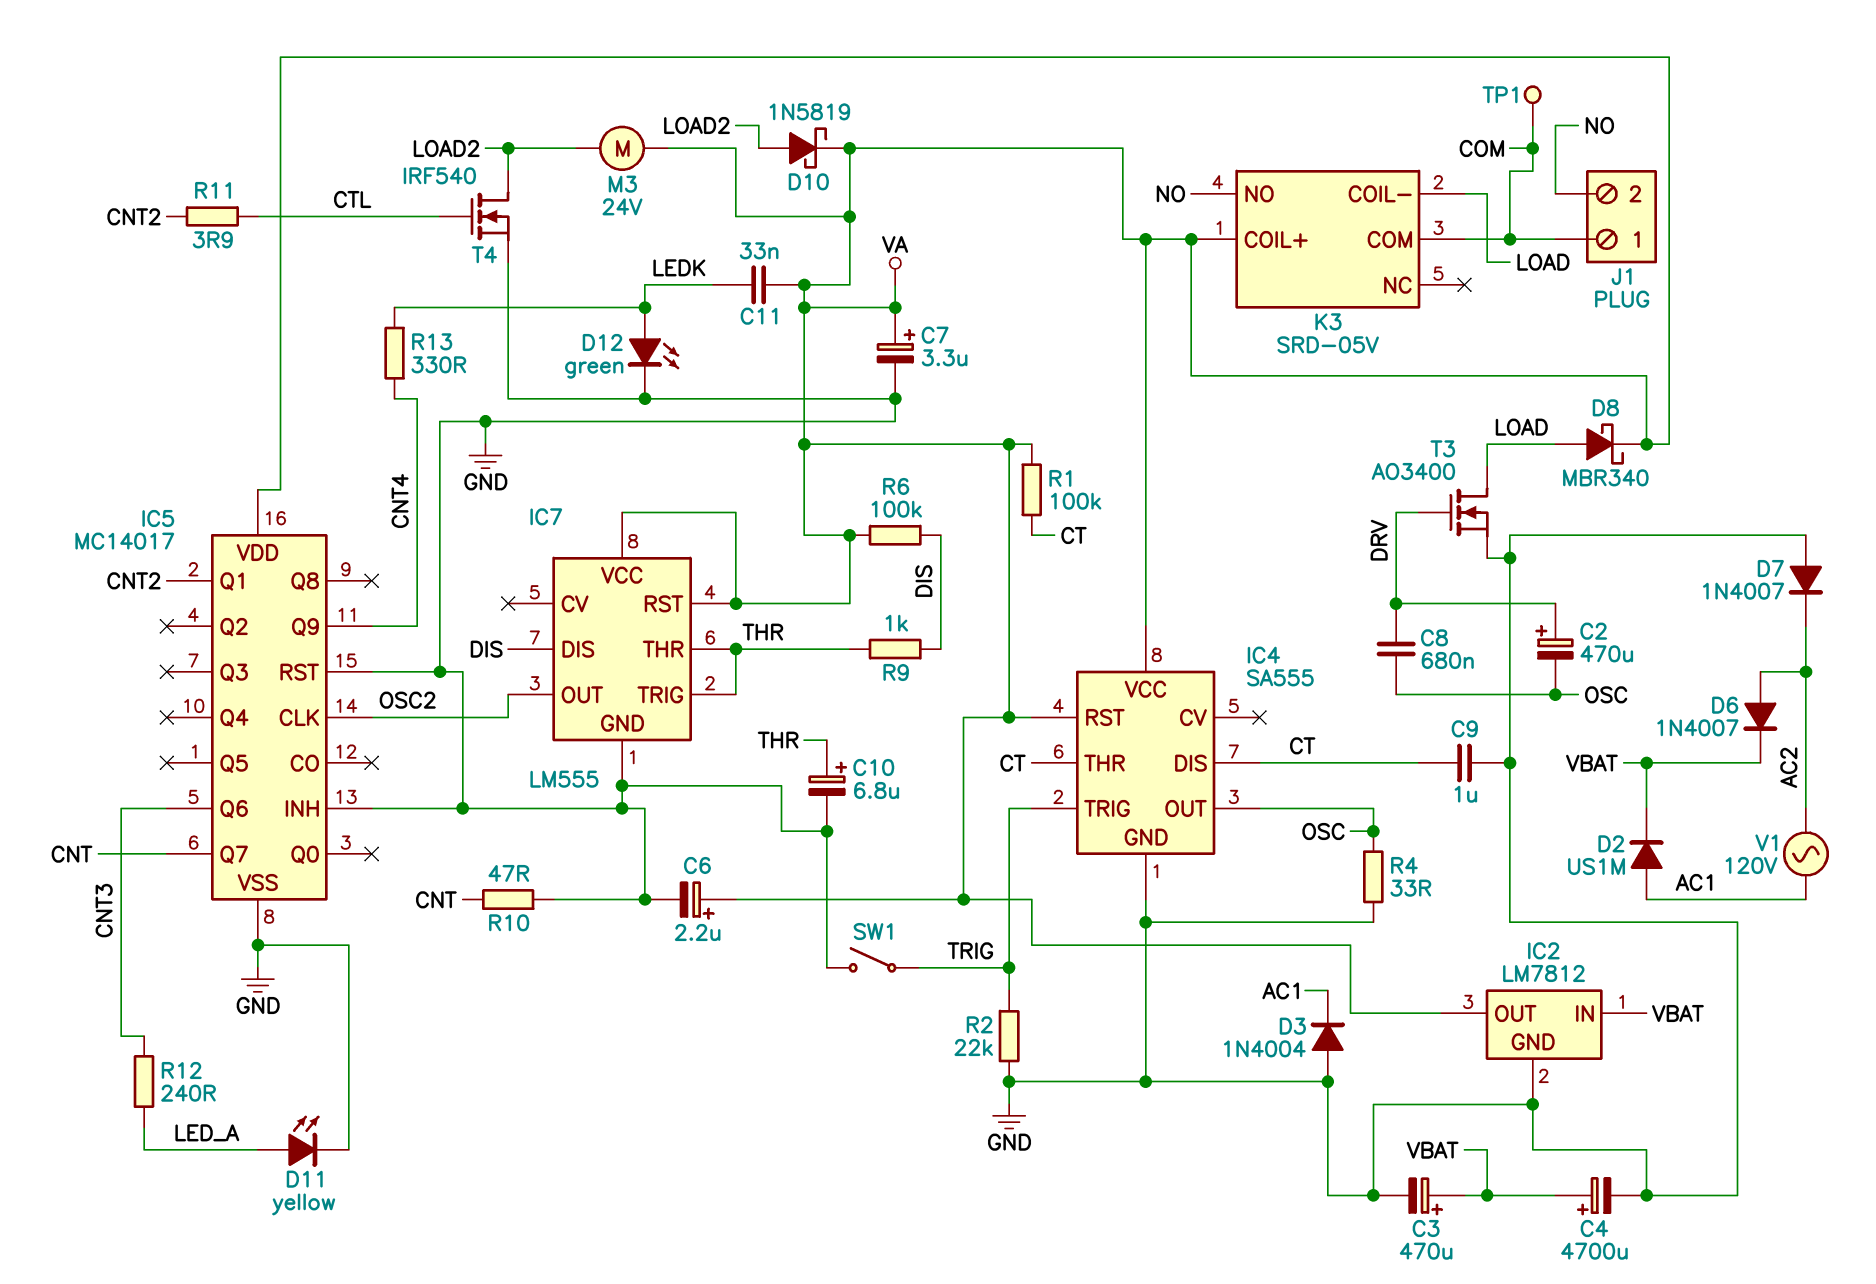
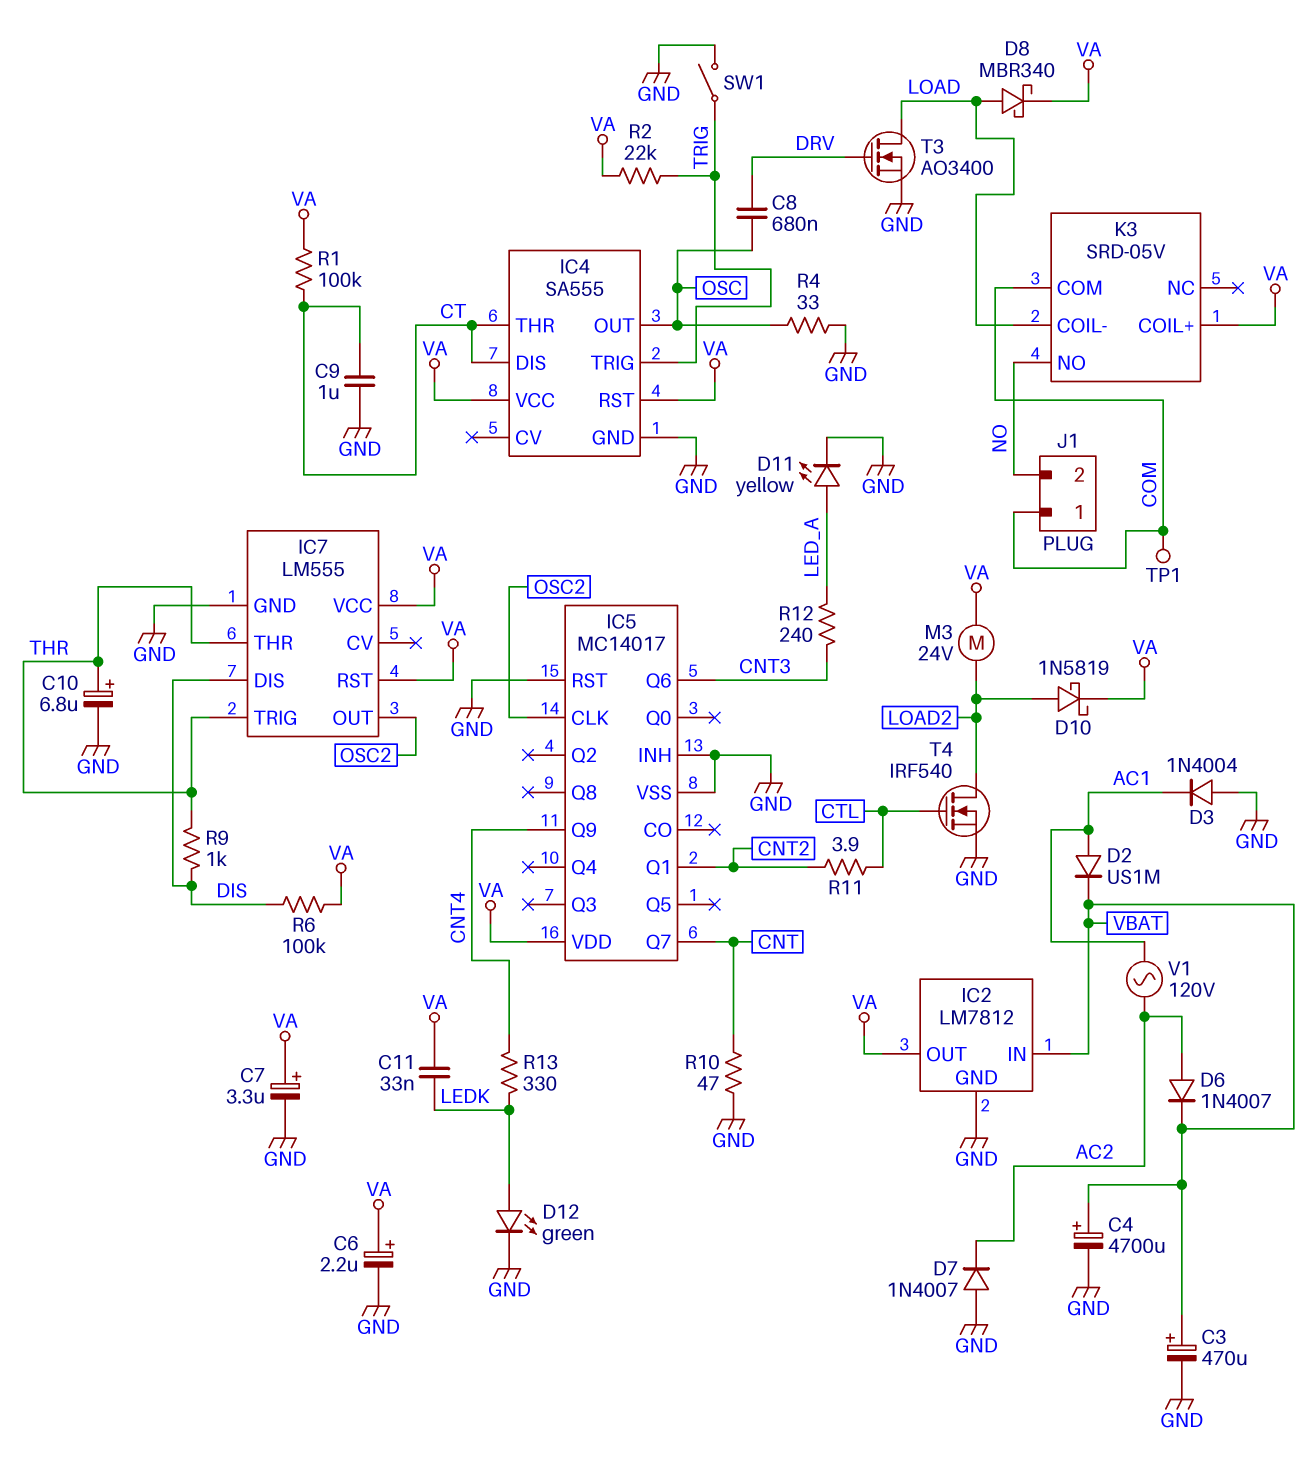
C2: 470uF (plus DRV, minus OSC) -> none
R2: 22k (GND, TRIG) -> 22k (TRIG, VA)

